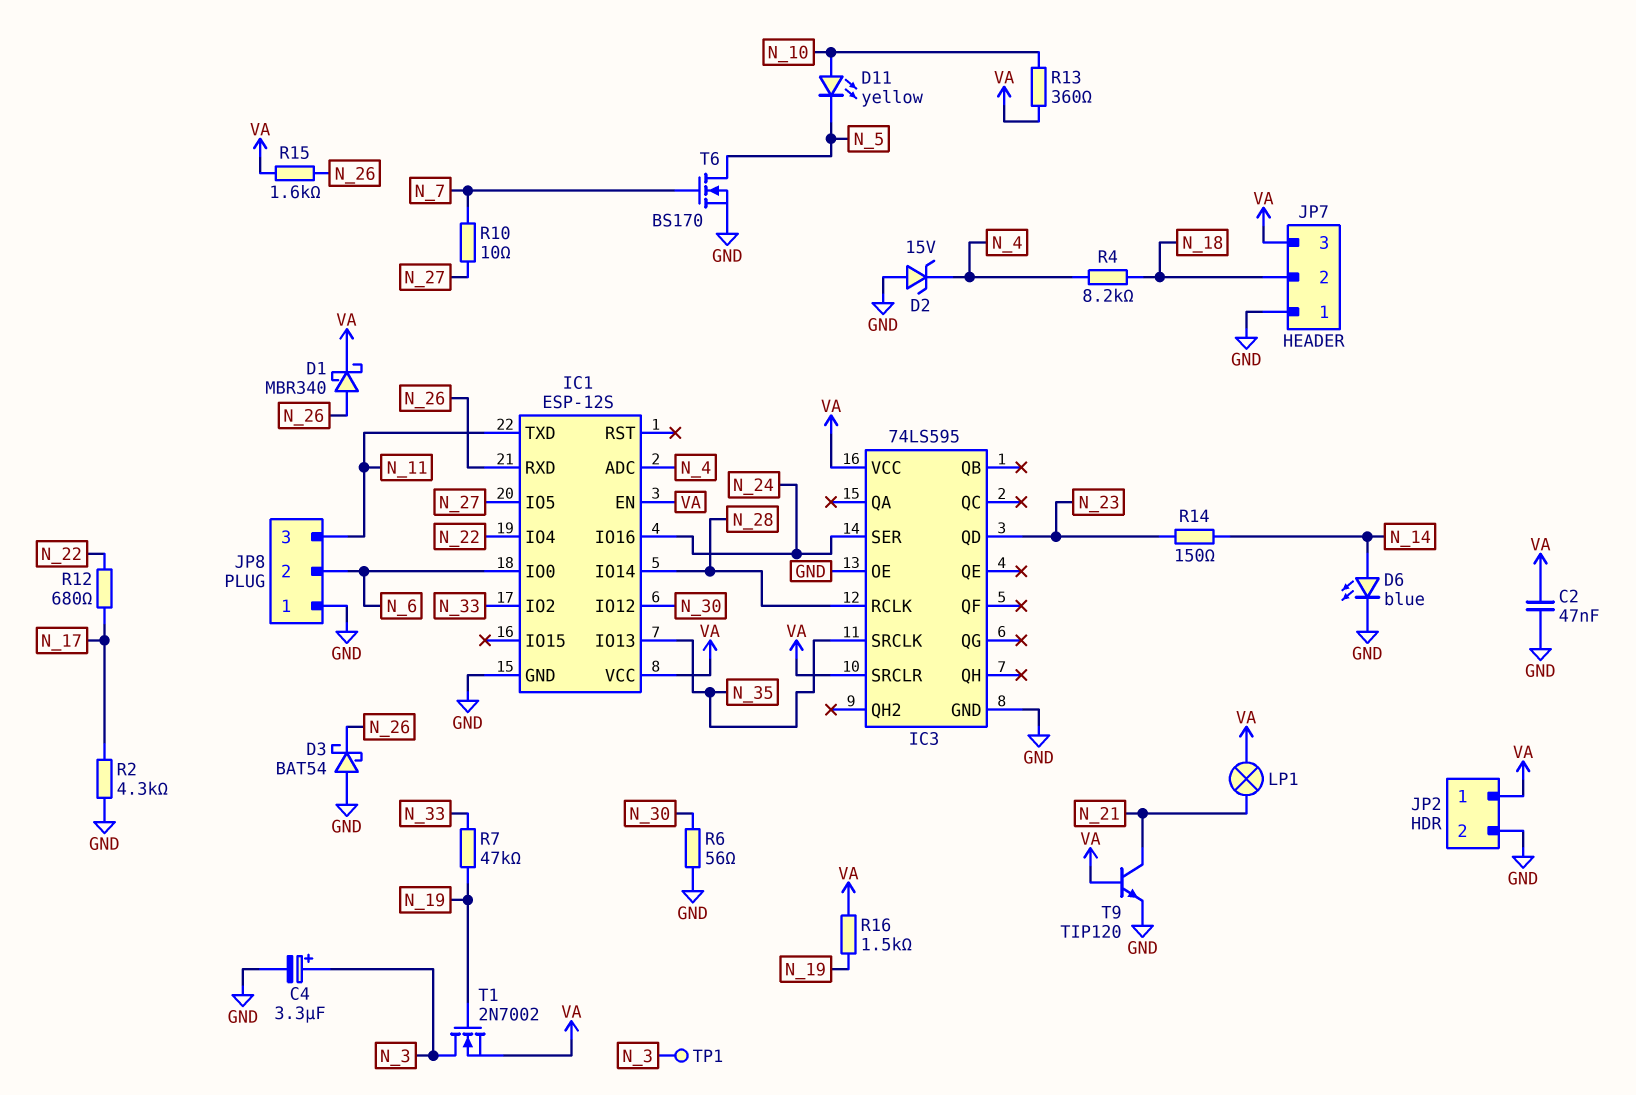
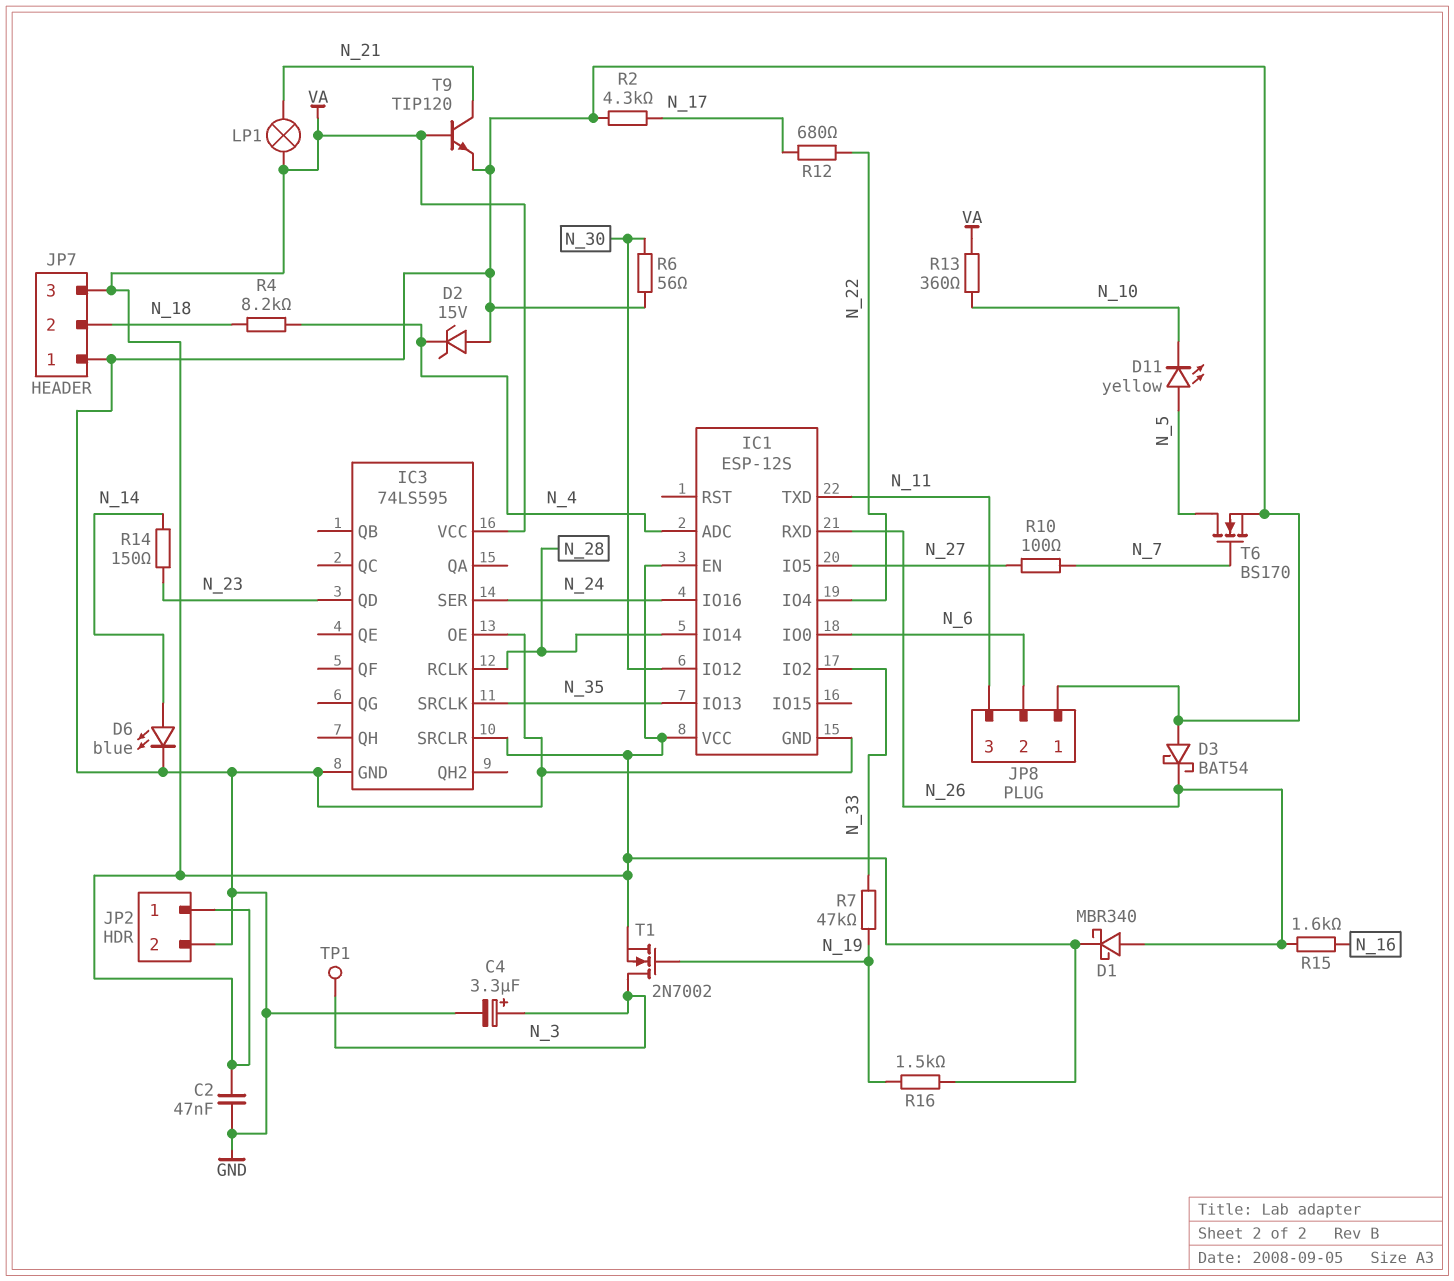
D11: LED yellow (A N_10, K N_5) -> LED yellow (A N_5, K N_10)
R10: 10 (N_7, N_27) -> 100 (N_7, N_27)
R15: 1.6k (N_26, VA) -> 1.6k (N_16, N_26)

